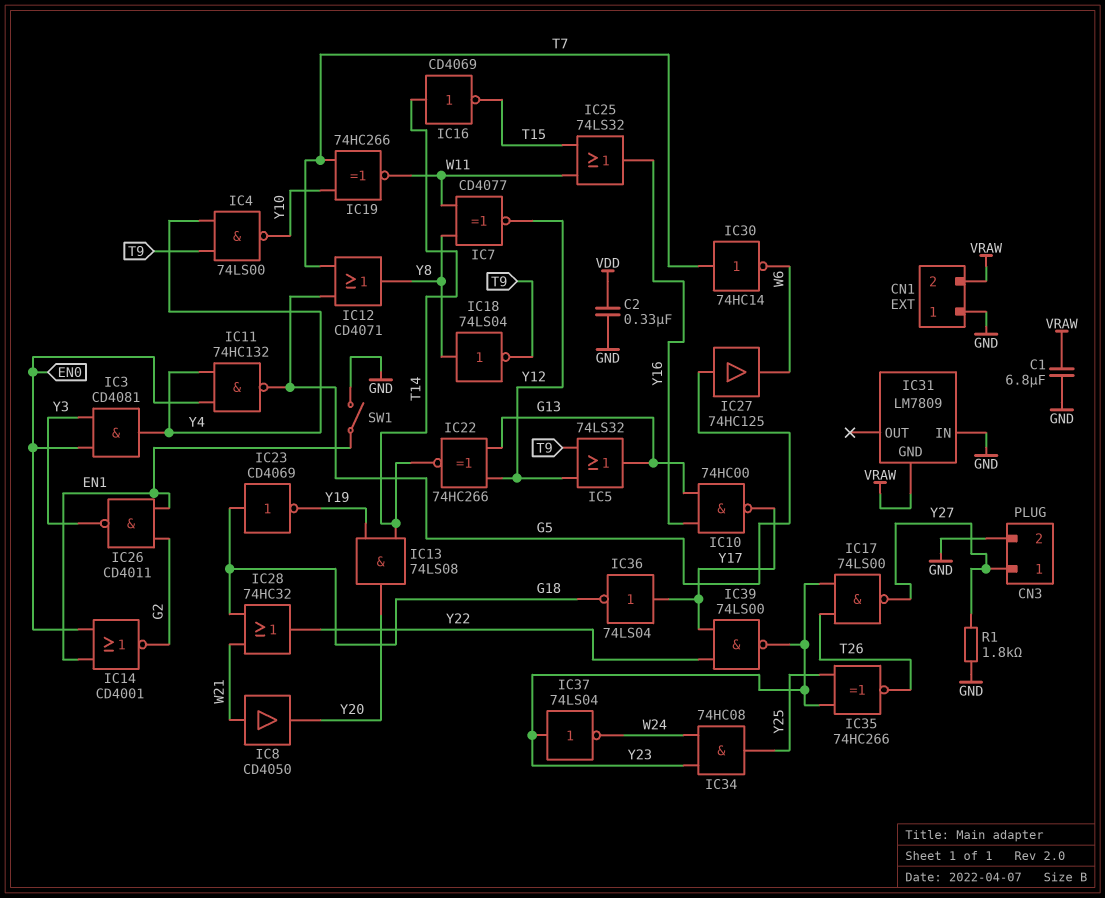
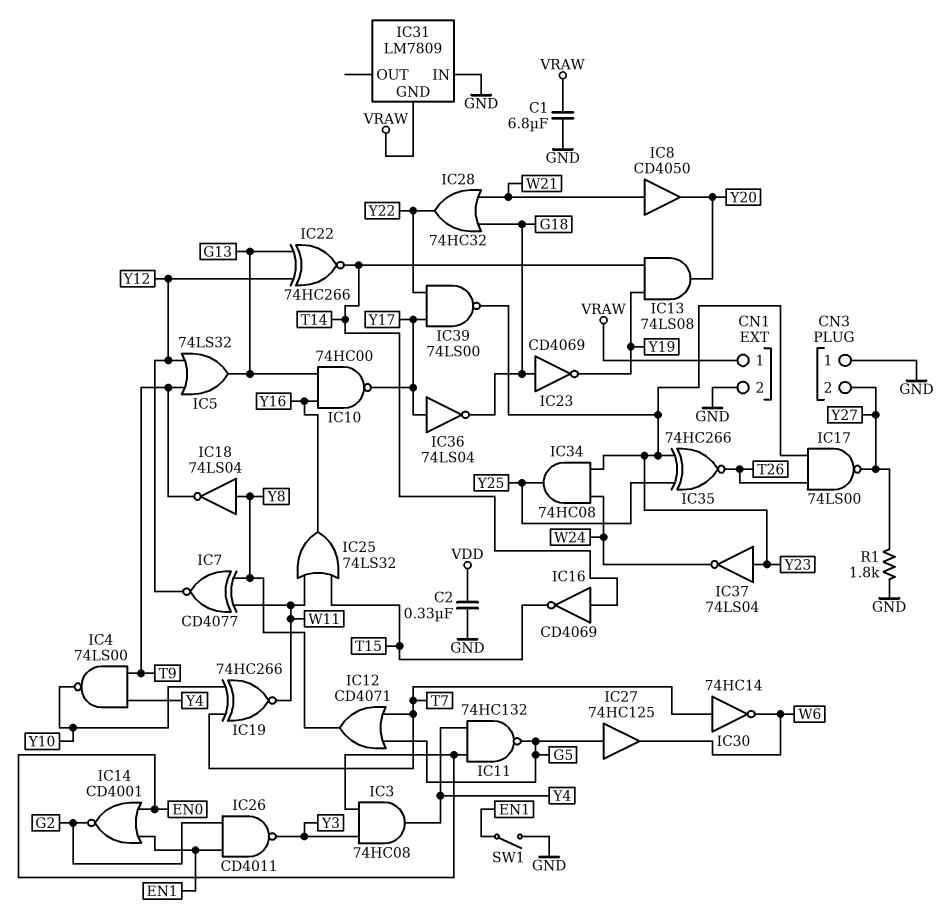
CN1 pin 1: GND -> VRAW
CN1 pin 2: VRAW -> GND
CN3 pin 1: Y27 -> GND
CN3 pin 2: GND -> Y27
IC3: AND CD4081 (in EN0, in Y3, out Y4) -> AND 74HC08 (in EN0, in Y3, out Y4)

